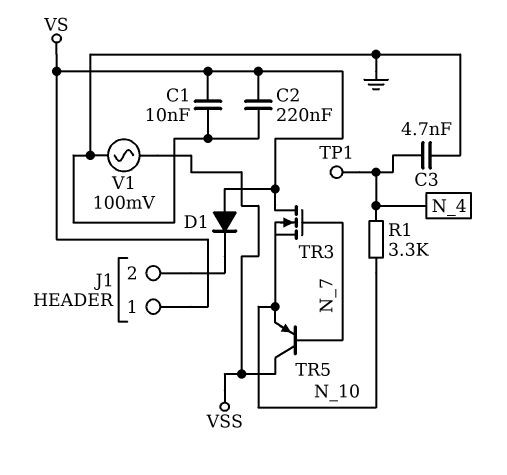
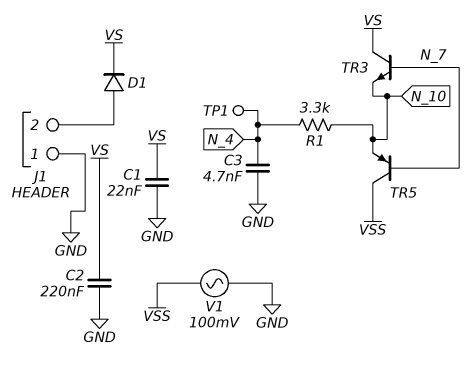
C1: 10nF (GND, VS) -> 22nF (GND, VS)
D1: diode (A VS, K J1/2) -> diode (A J1/2, K VS)
J1 pin 1: VS -> GND
TR3: NMOS (G N_7, D VS, S N_10) -> NPN (B N_7, C VS, E N_10)

